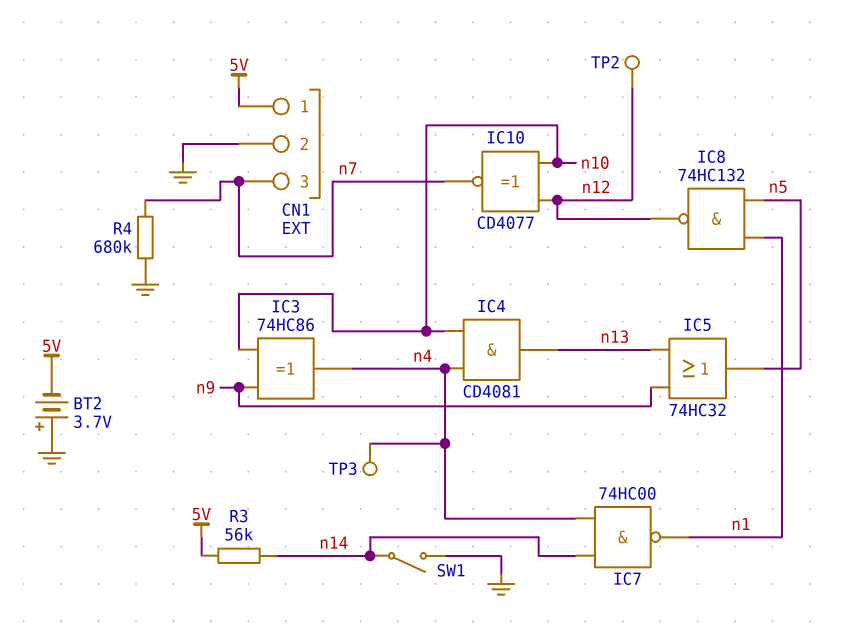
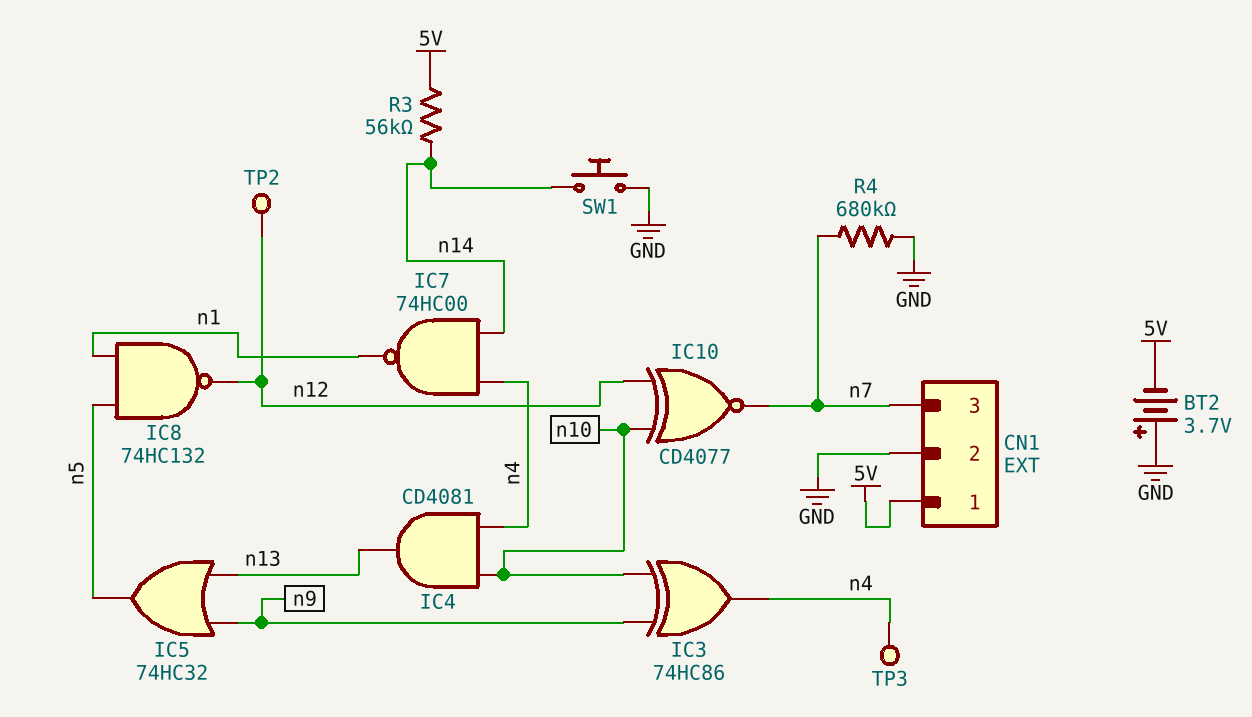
SW1: switch (GND, n14) -> button (GND, n14)

